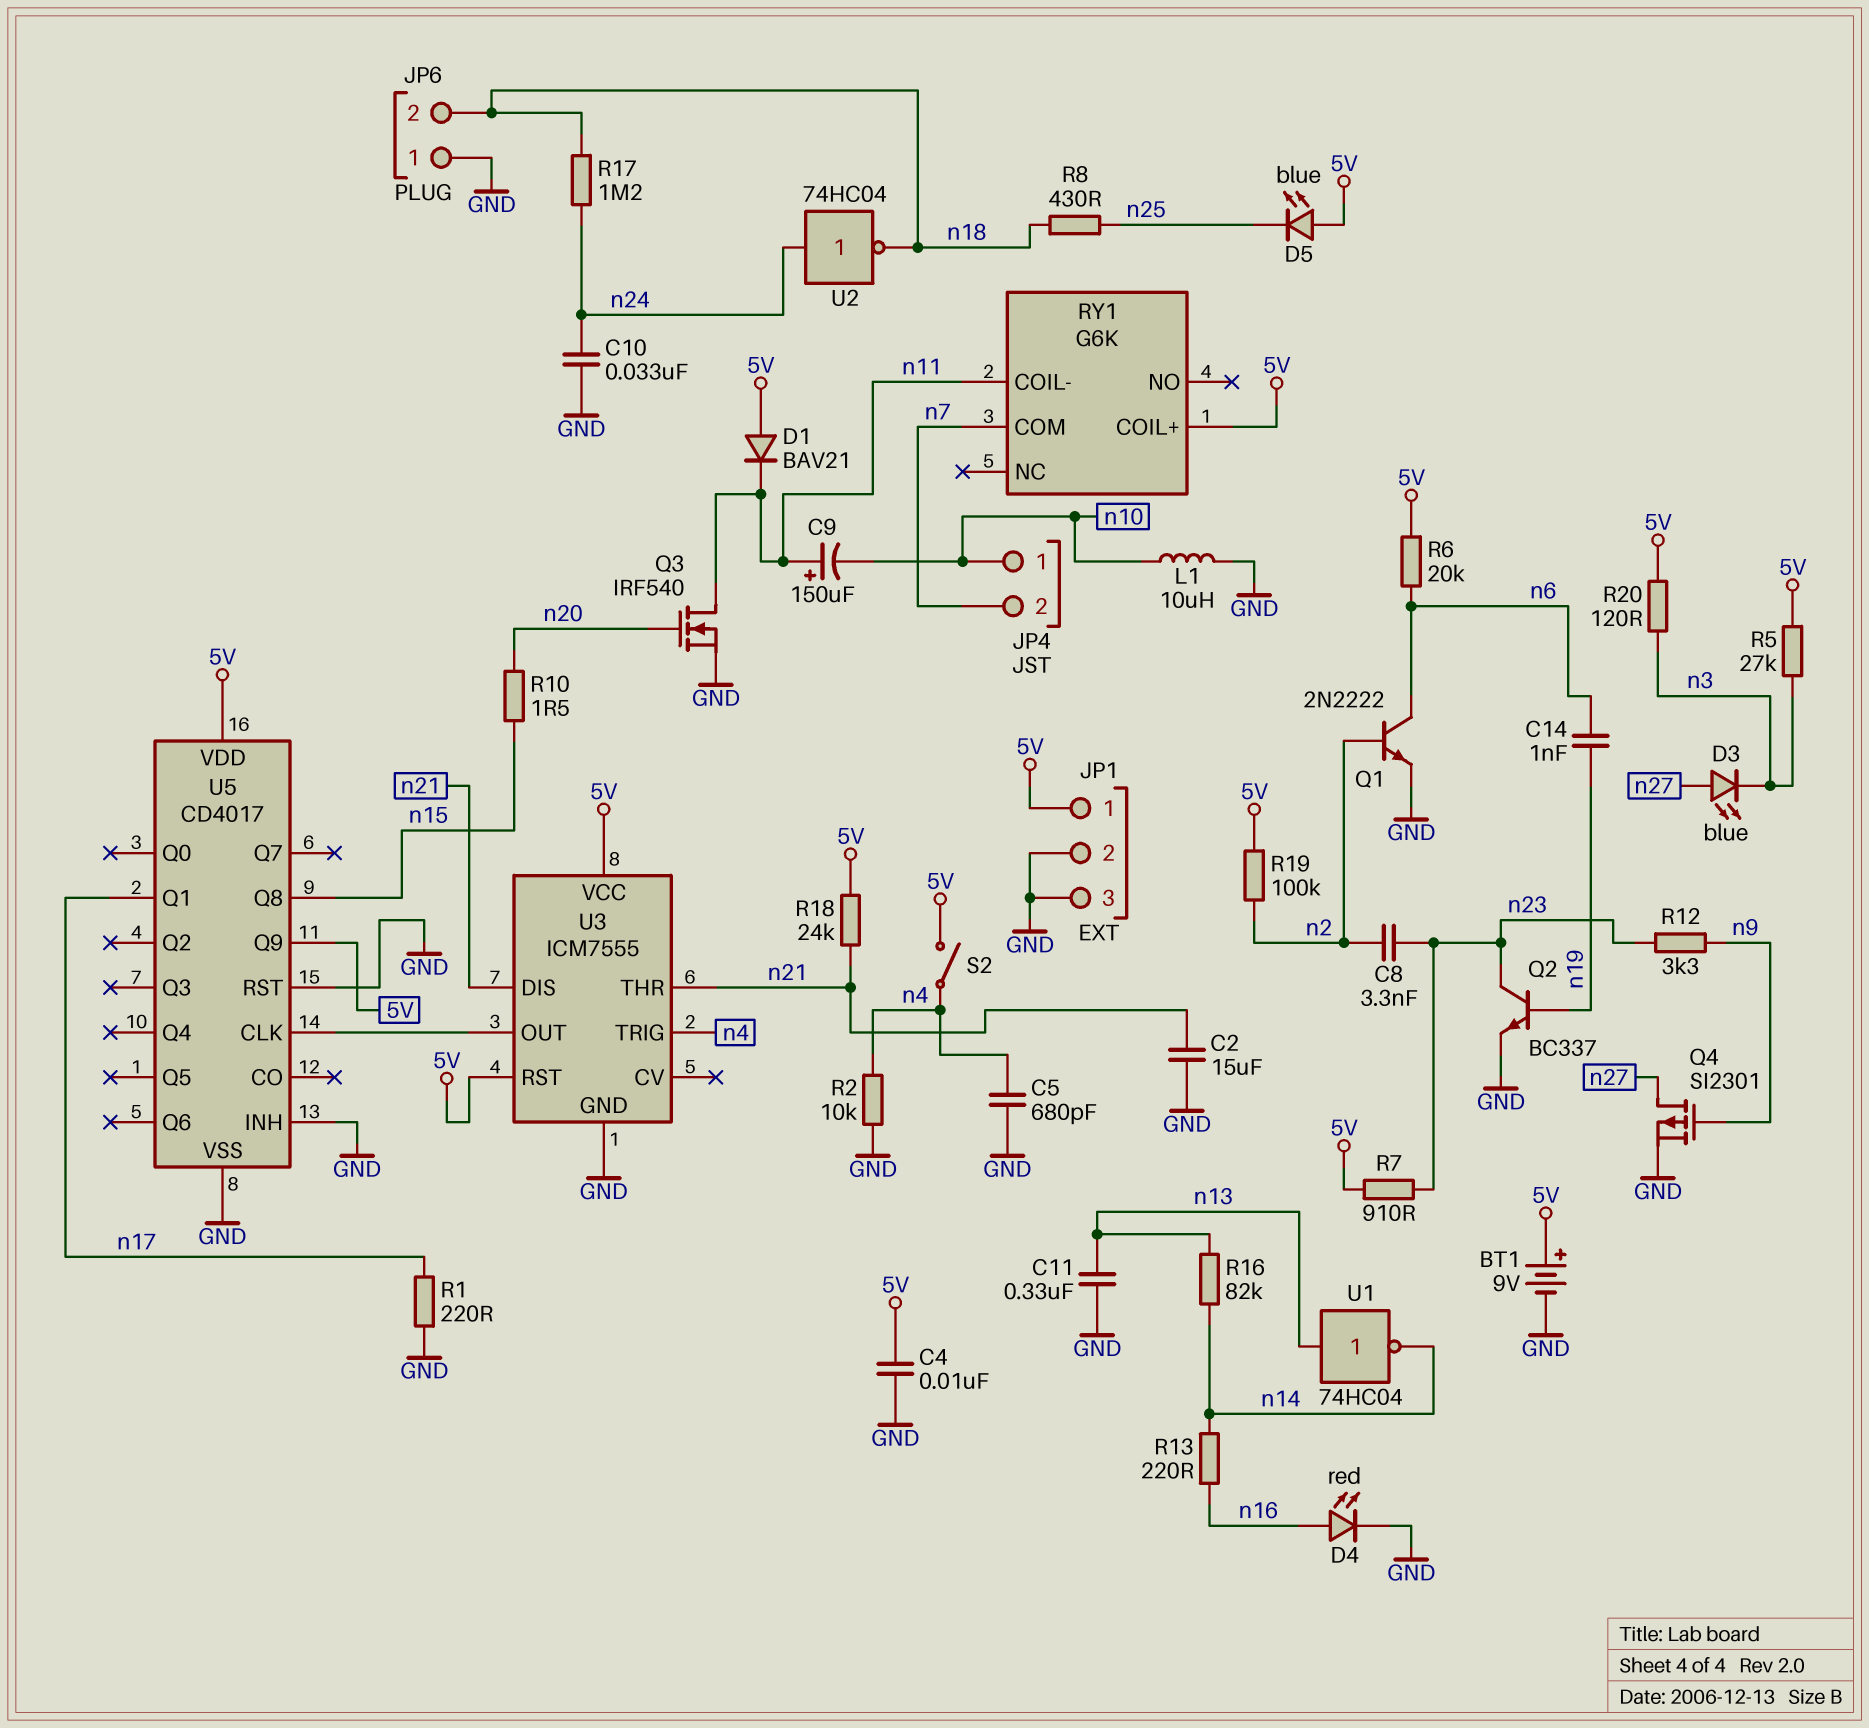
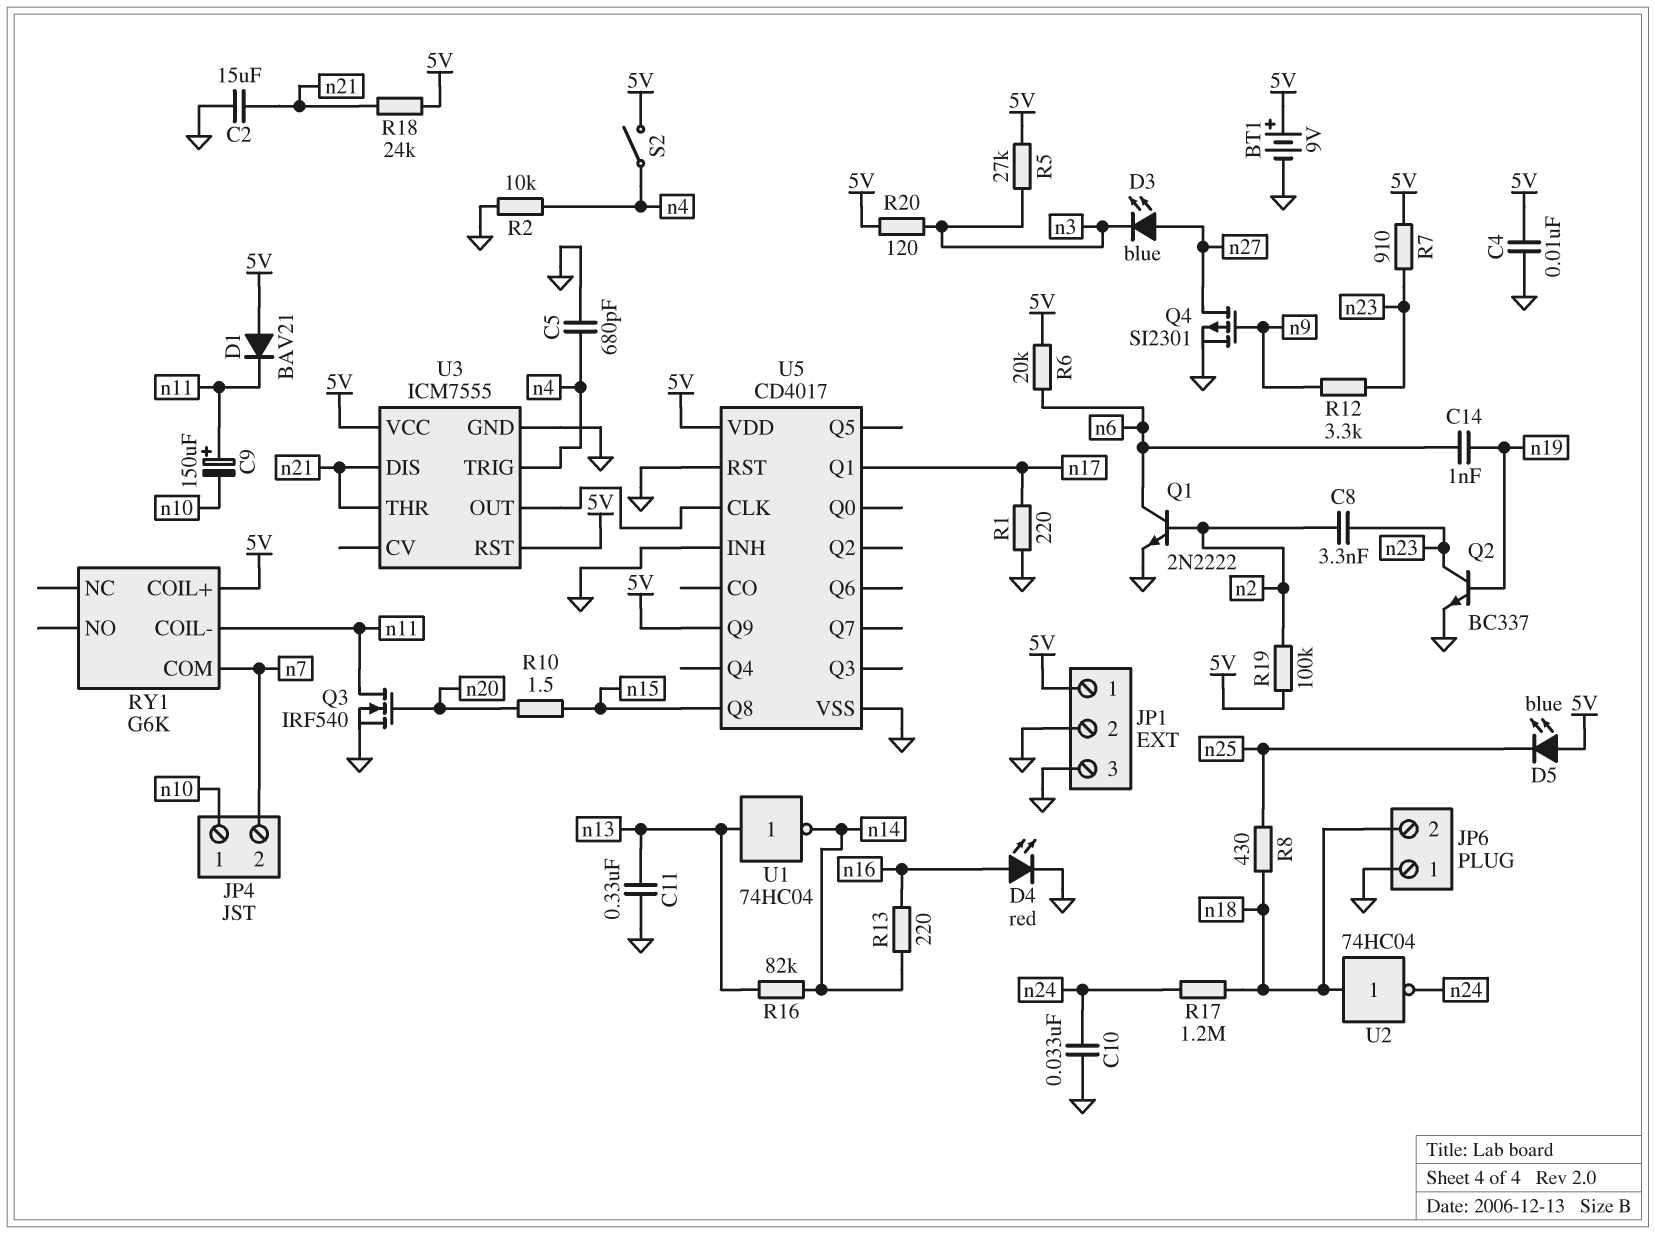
L1: 10uH (GND, n10) -> none
U2: NOT 74HC04 (in n24, out n18) -> NOT 74HC04 (in n18, out n24)

